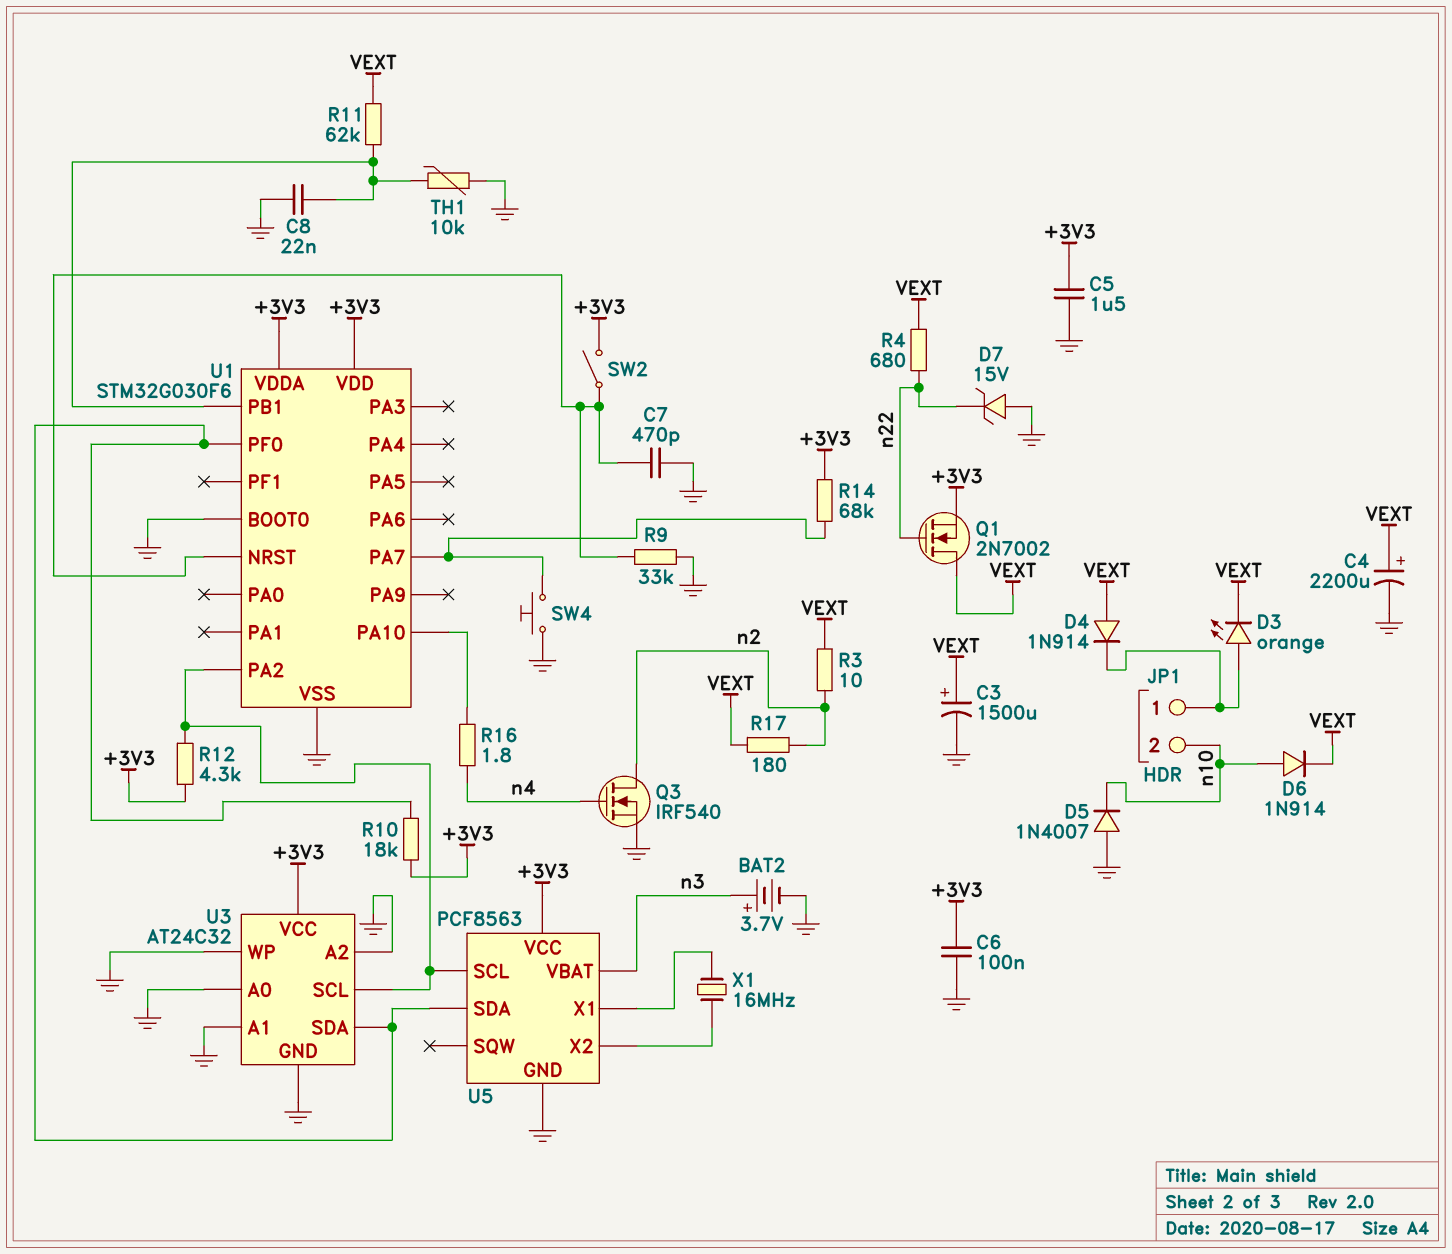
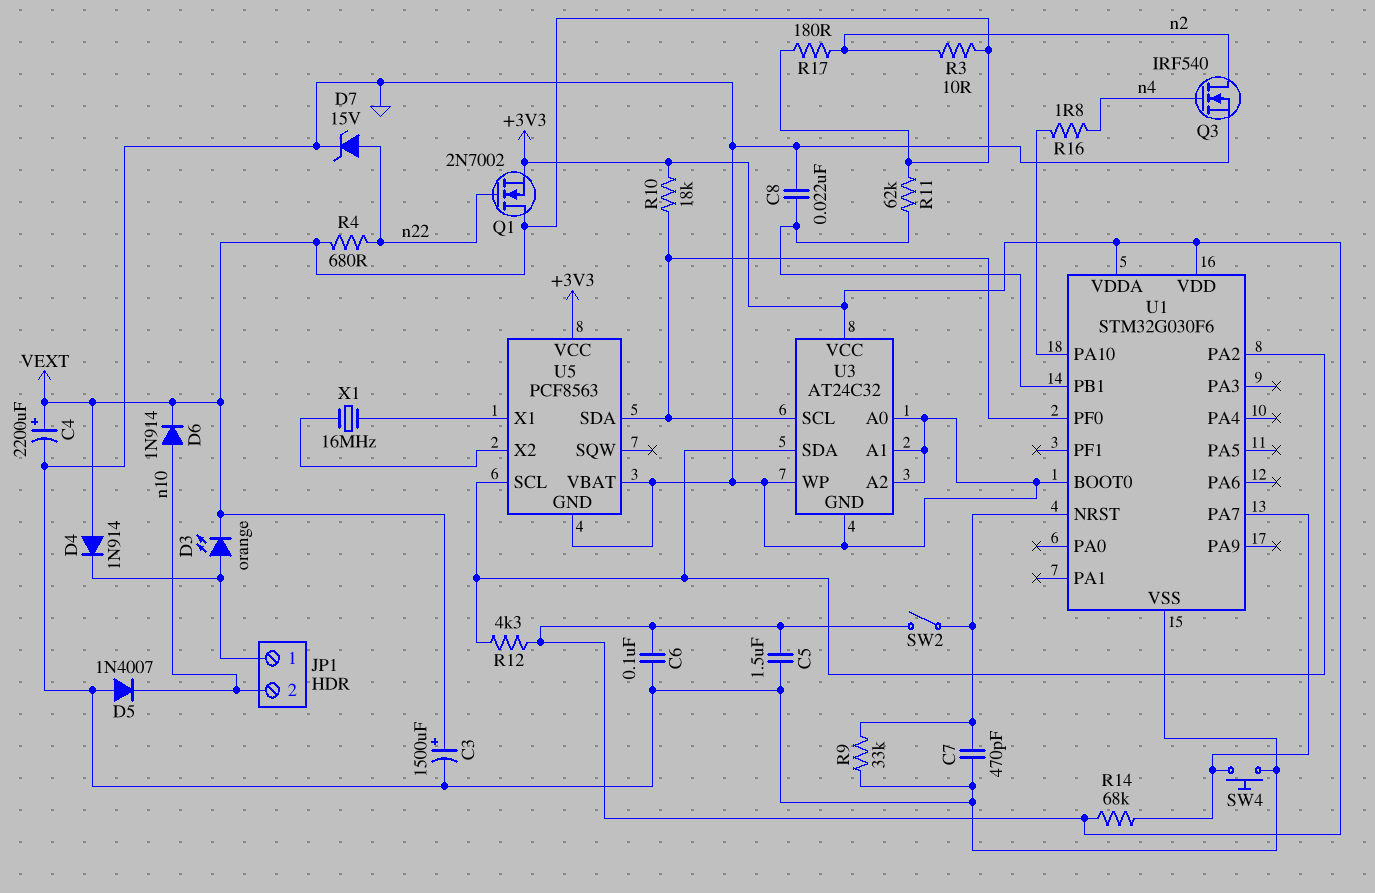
BAT2: 3.7V (plus n3, minus GND) -> none
D7: zener 15V (A GND, K n22) -> zener 15V (A n22, K GND)
TH1: 10k (GND, U1/PB1) -> none
U3 pin SCL: U1/PA2 -> U1/PF0
U3 pin SDA: U1/PF0 -> U1/PA2
U5 pin VBAT: n3 -> GND

